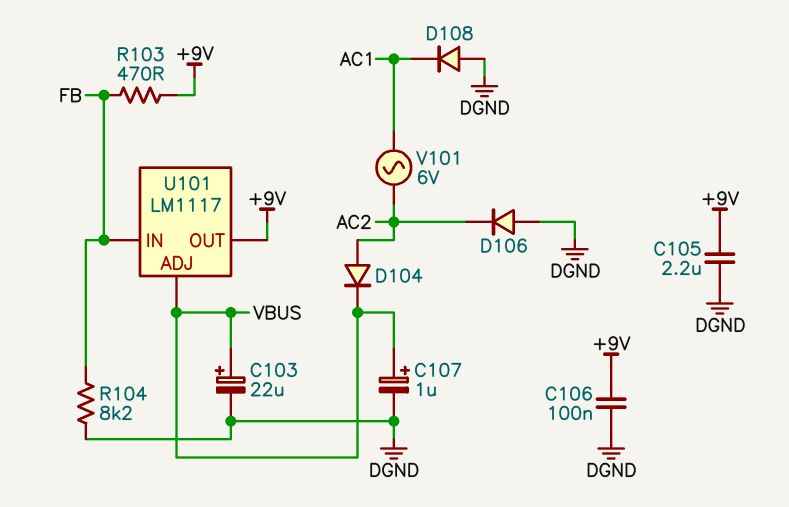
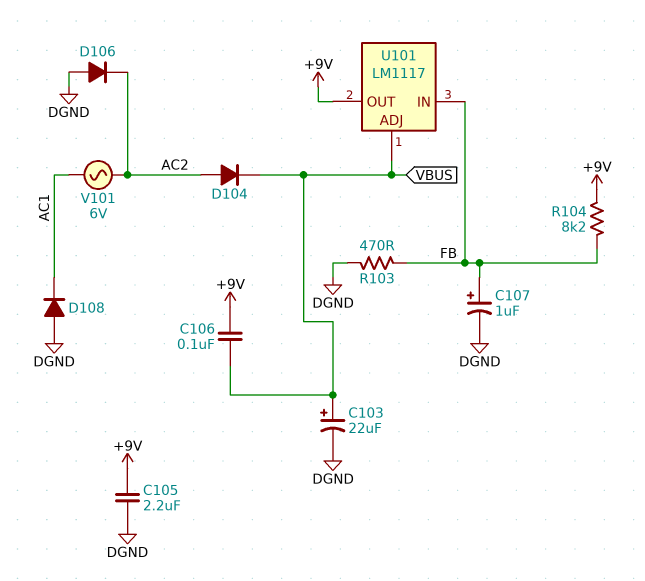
C106: 100nF (+9V, DGND) -> 100nF (+9V, VBUS)
C107: 1uF (plus VBUS, minus DGND) -> 1uF (plus FB, minus DGND)
R103: 470 (+9V, FB) -> 470 (DGND, FB)
R104: 8.2k (DGND, FB) -> 8.2k (+9V, FB)

